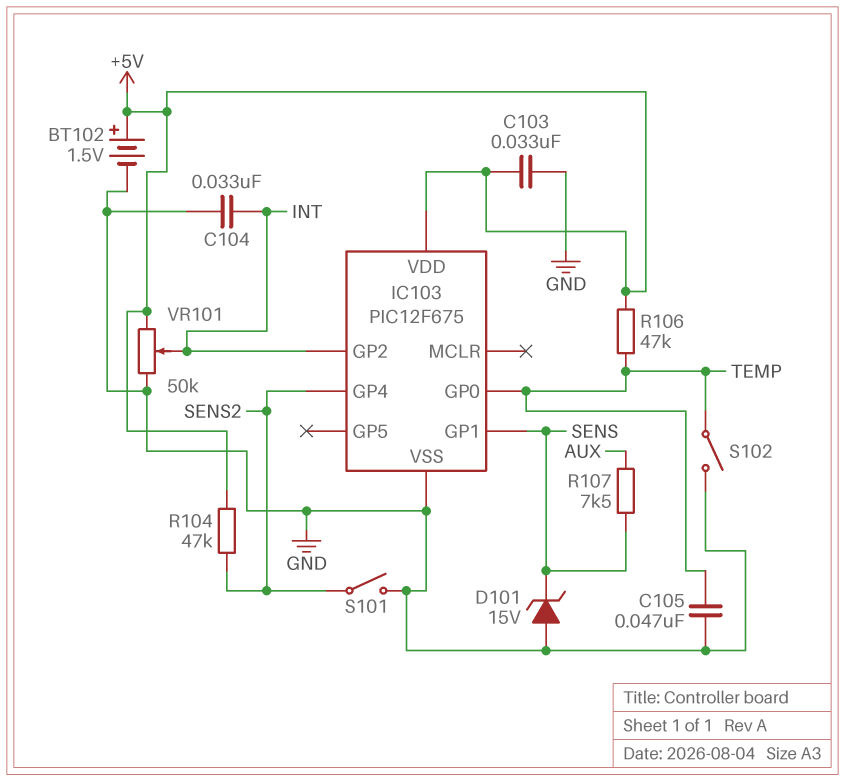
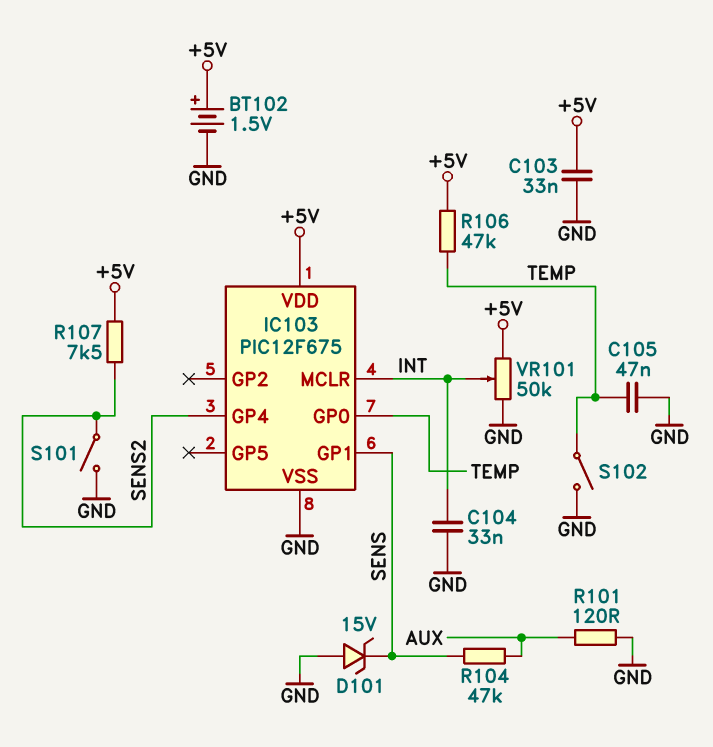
IC103 pin GP2: INT -> none
IC103 pin MCLR: none -> INT
R101: none -> 120 (AUX, GND)
R104: 47k (+5V, SENS2) -> 47k (AUX, SENS)
R107: 7.5k (AUX, SENS) -> 7.5k (+5V, SENS2)

